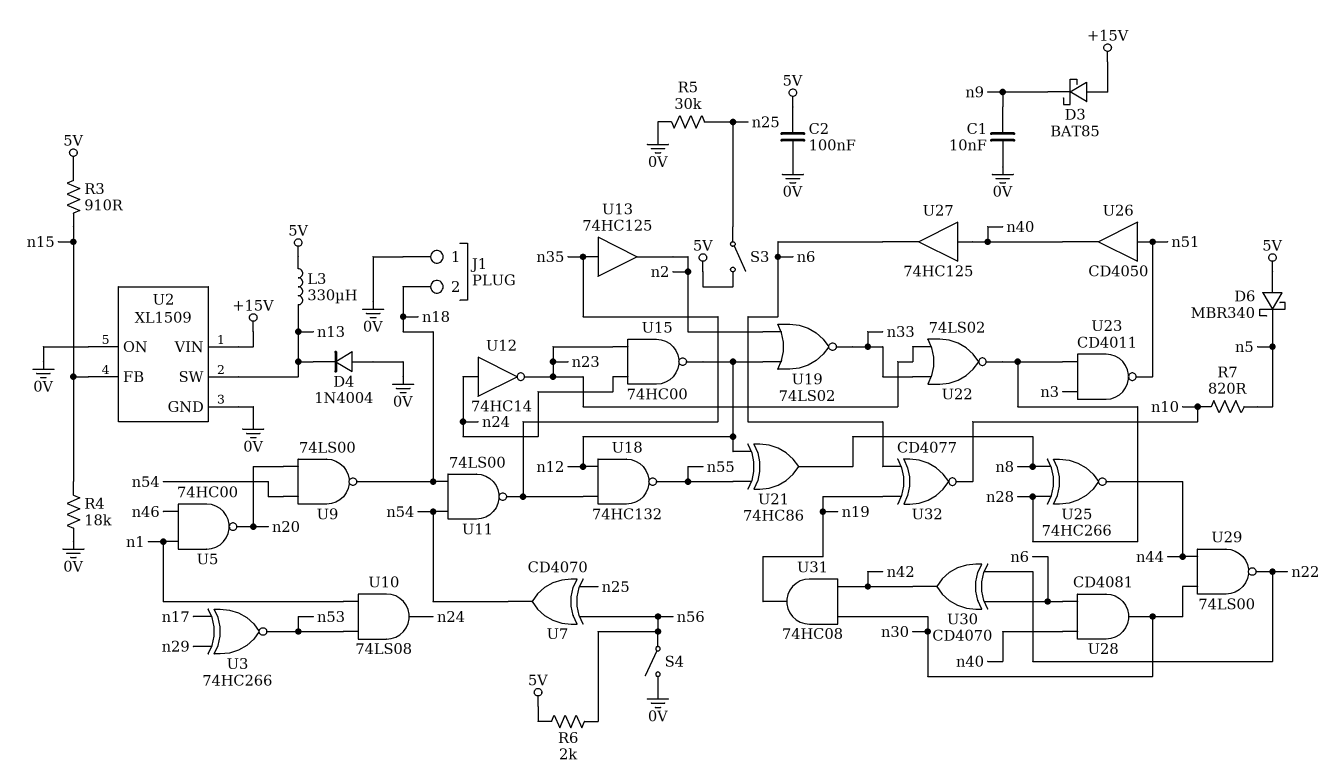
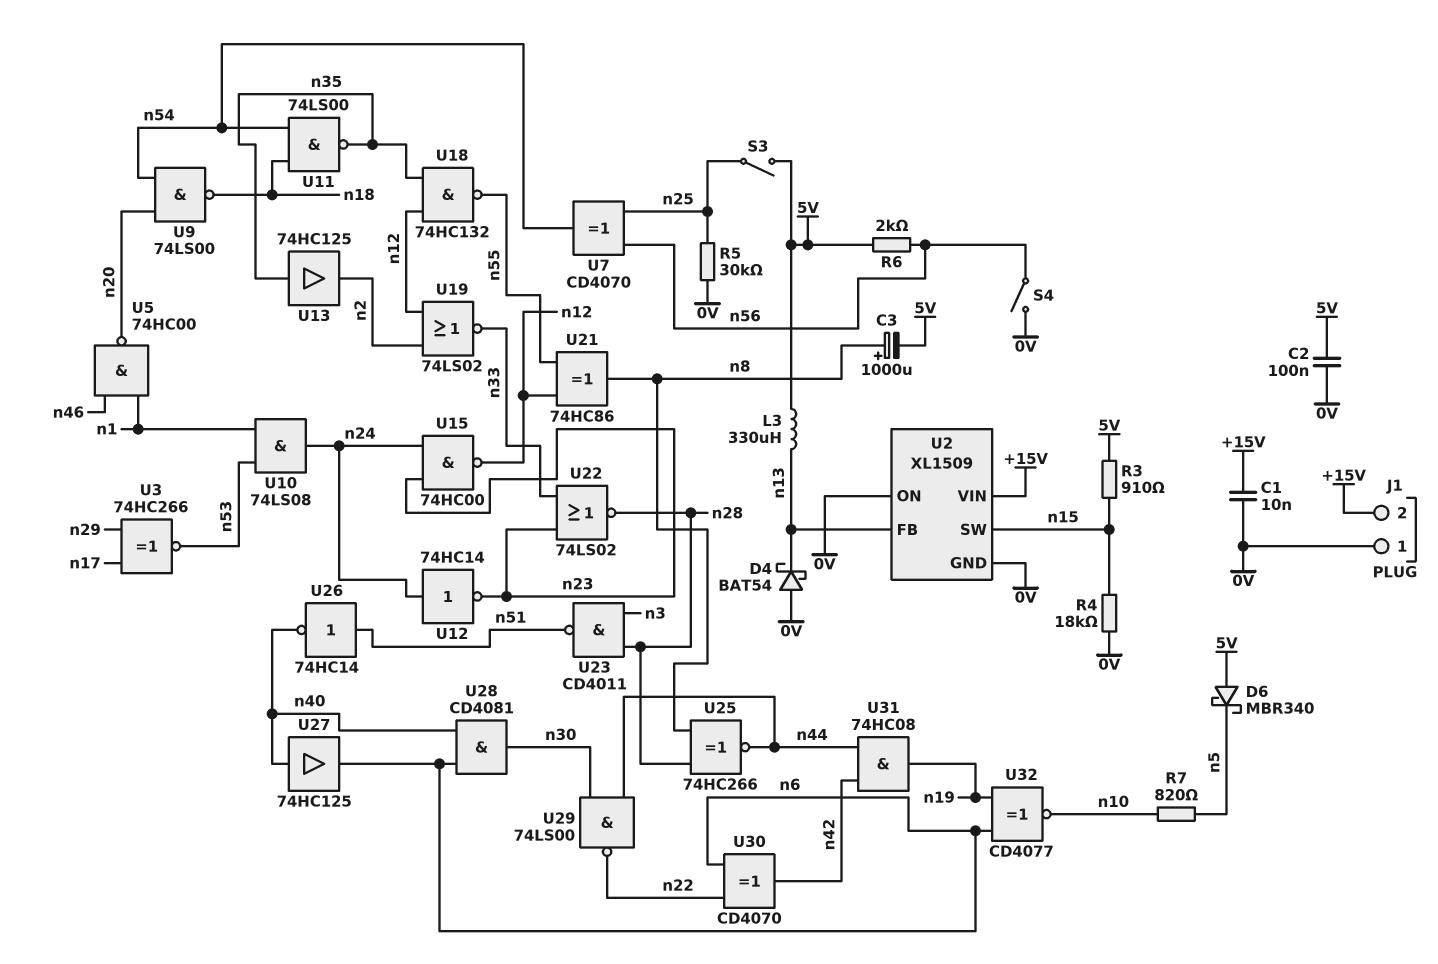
C1: 10nF (0V, n9) -> 10nF (+15V, 0V)
C3: none -> 1000uF (plus n8, minus 5V)
D3: schottky BAT85 (A +15V, K n9) -> none
D4: diode 1N4004 (A 0V, K n13) -> schottky BAT54 (A 0V, K n13)
J1 pin 2: n18 -> +15V
U2 pin FB: n15 -> n13
U2 pin SW: n13 -> n15
U26: buffer CD4050 (in n51, out n40) -> NOT 74HC14 (in n51, out n40)
U31: AND 74HC08 (in n30, in n42, out n19) -> AND 74HC08 (in n42, in n44, out n19)

